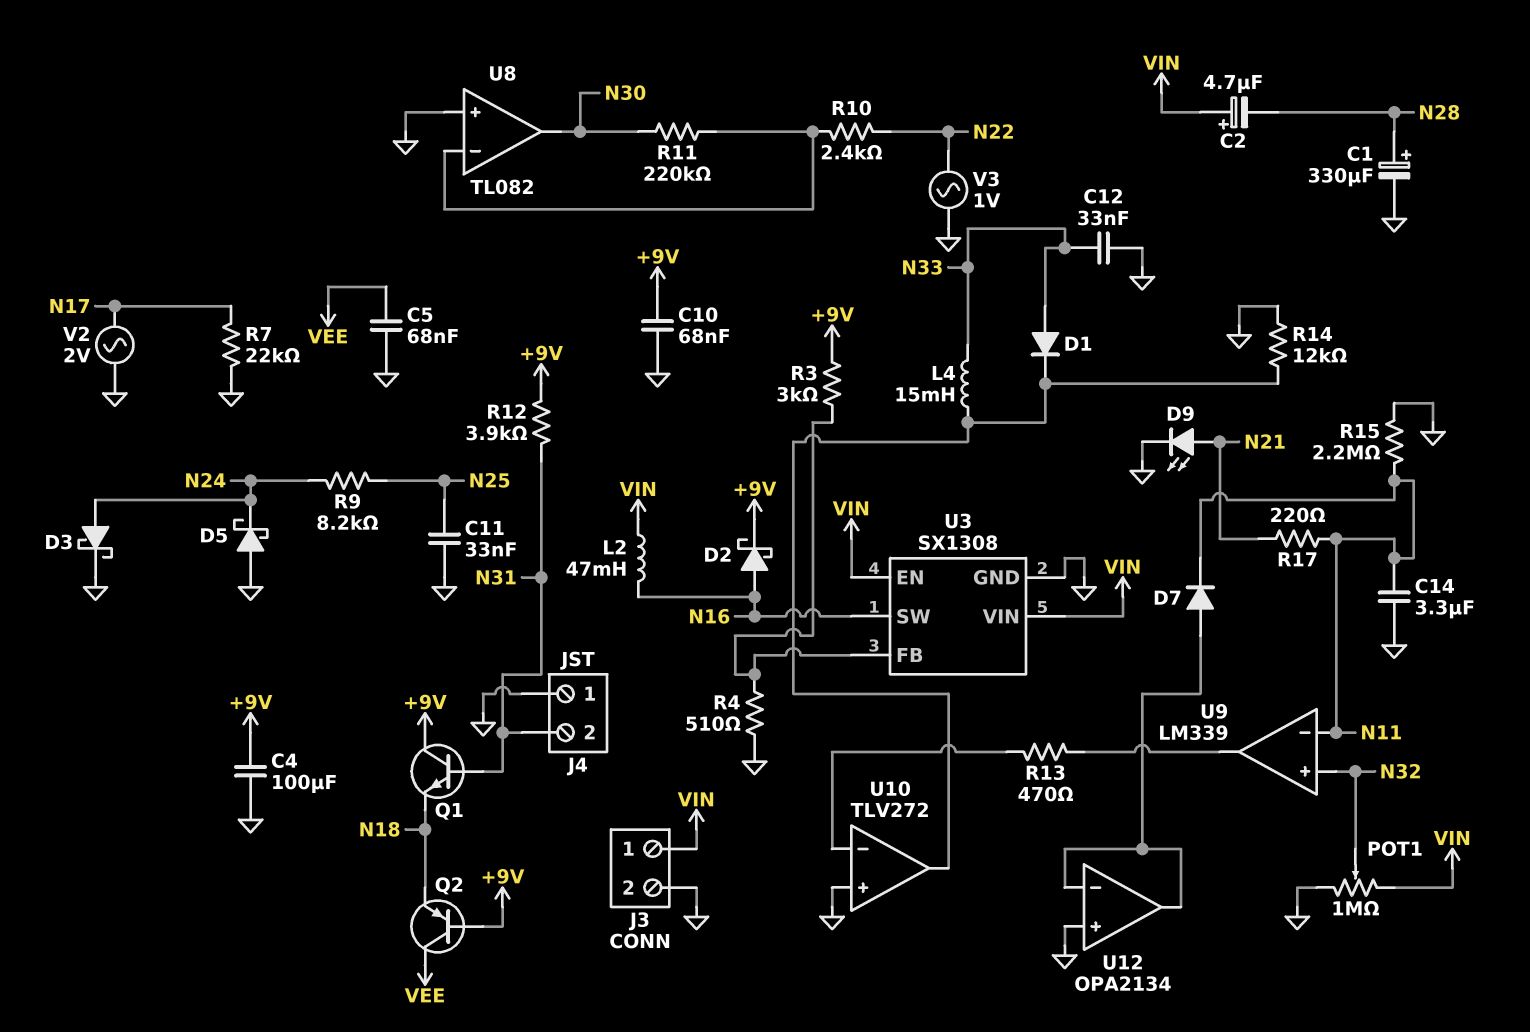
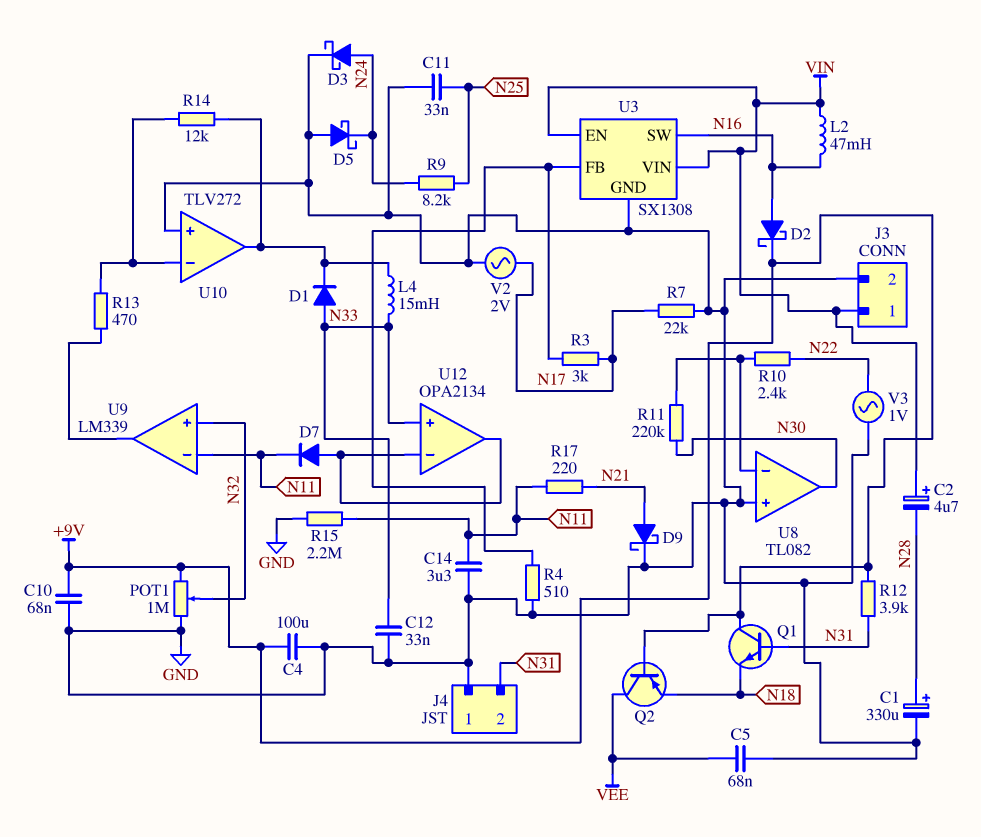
D9: LED (A N21, K GND) -> schottky (A N21, K GND)
POT1: 1M (GND, VIN, wiper N32) -> 1M (+9V, GND, wiper N32)
R3: 3k (+9V, U3/FB) -> 3k (N17, U3/FB)
R14: 12k (GND, U10/out) -> 12k (U10/in-, U10/out)
U12 pin in+: GND -> N33

